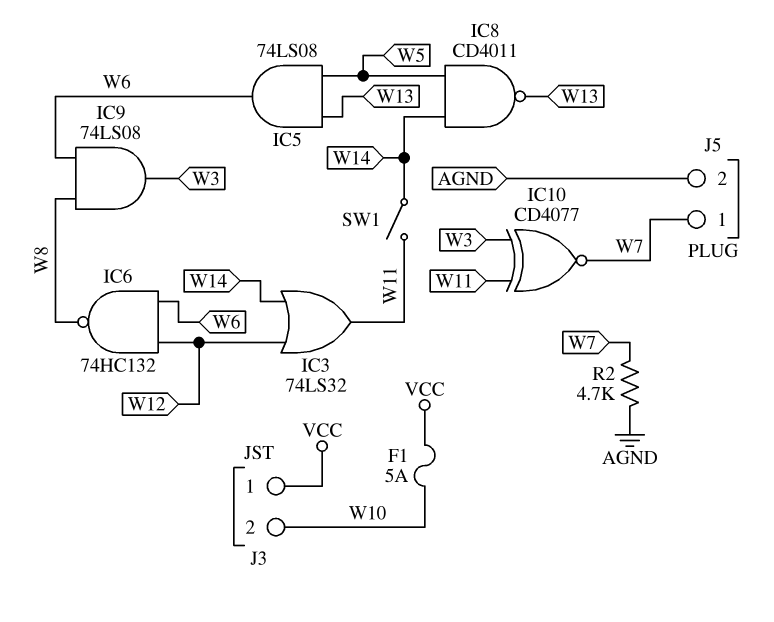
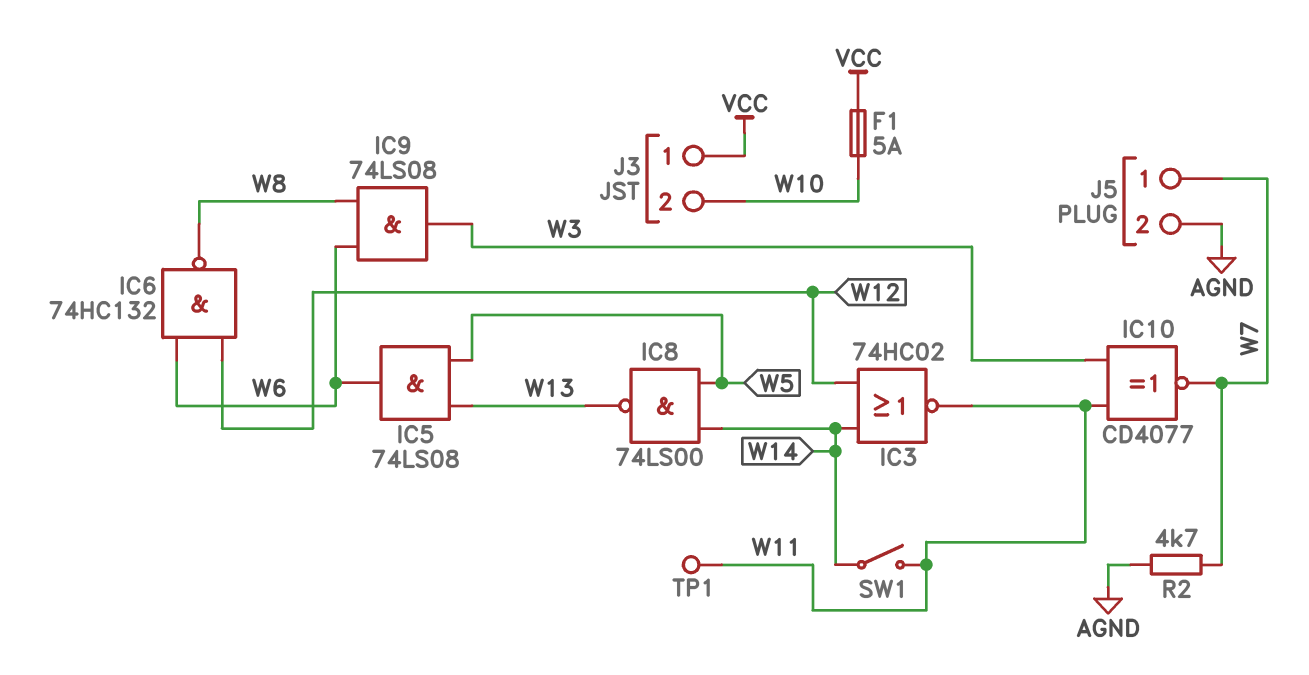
IC3: OR 74LS32 (in W12, in W14, out W11) -> NOR 74HC02 (in W12, in W14, out W11)
IC8: NAND CD4011 (in W5, in W14, out W13) -> NAND 74LS00 (in W5, in W14, out W13)
TP1: none -> test point (W11)

